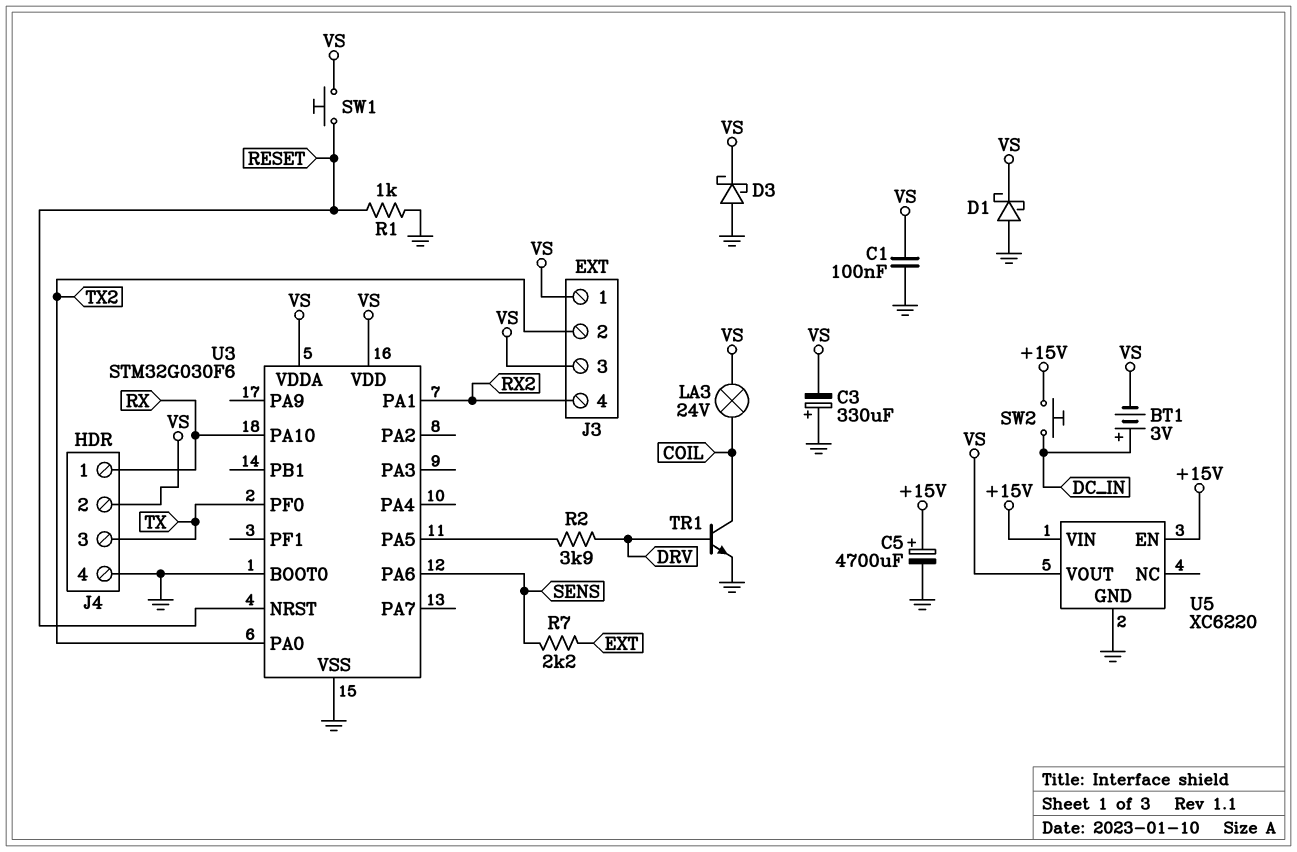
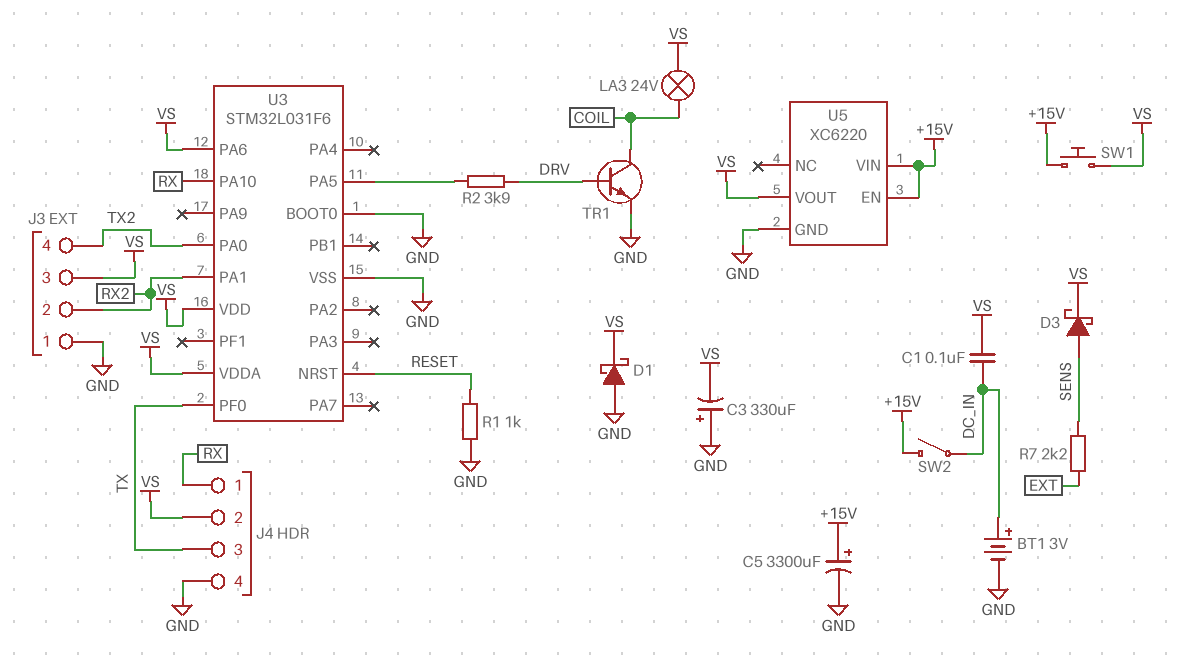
BT1: 3V (plus DC_IN, minus VS) -> 3V (plus DC_IN, minus GND)
C1: 100nF (GND, VS) -> 100nF (DC_IN, VS)
C5: 4700uF (plus +15V, minus GND) -> 3300uF (plus +15V, minus GND)
D3: schottky (A GND, K VS) -> schottky (A SENS, K VS)
J3 pin 1: VS -> GND
J3 pin 2: TX2 -> RX2
J3 pin 4: RX2 -> TX2
SW1: button (RESET, VS) -> button (+15V, VS)
SW2: button (+15V, DC_IN) -> switch (+15V, DC_IN)
U3: STM32G030F6 -> STM32L031F6
U3 pin PA6: SENS -> VS

